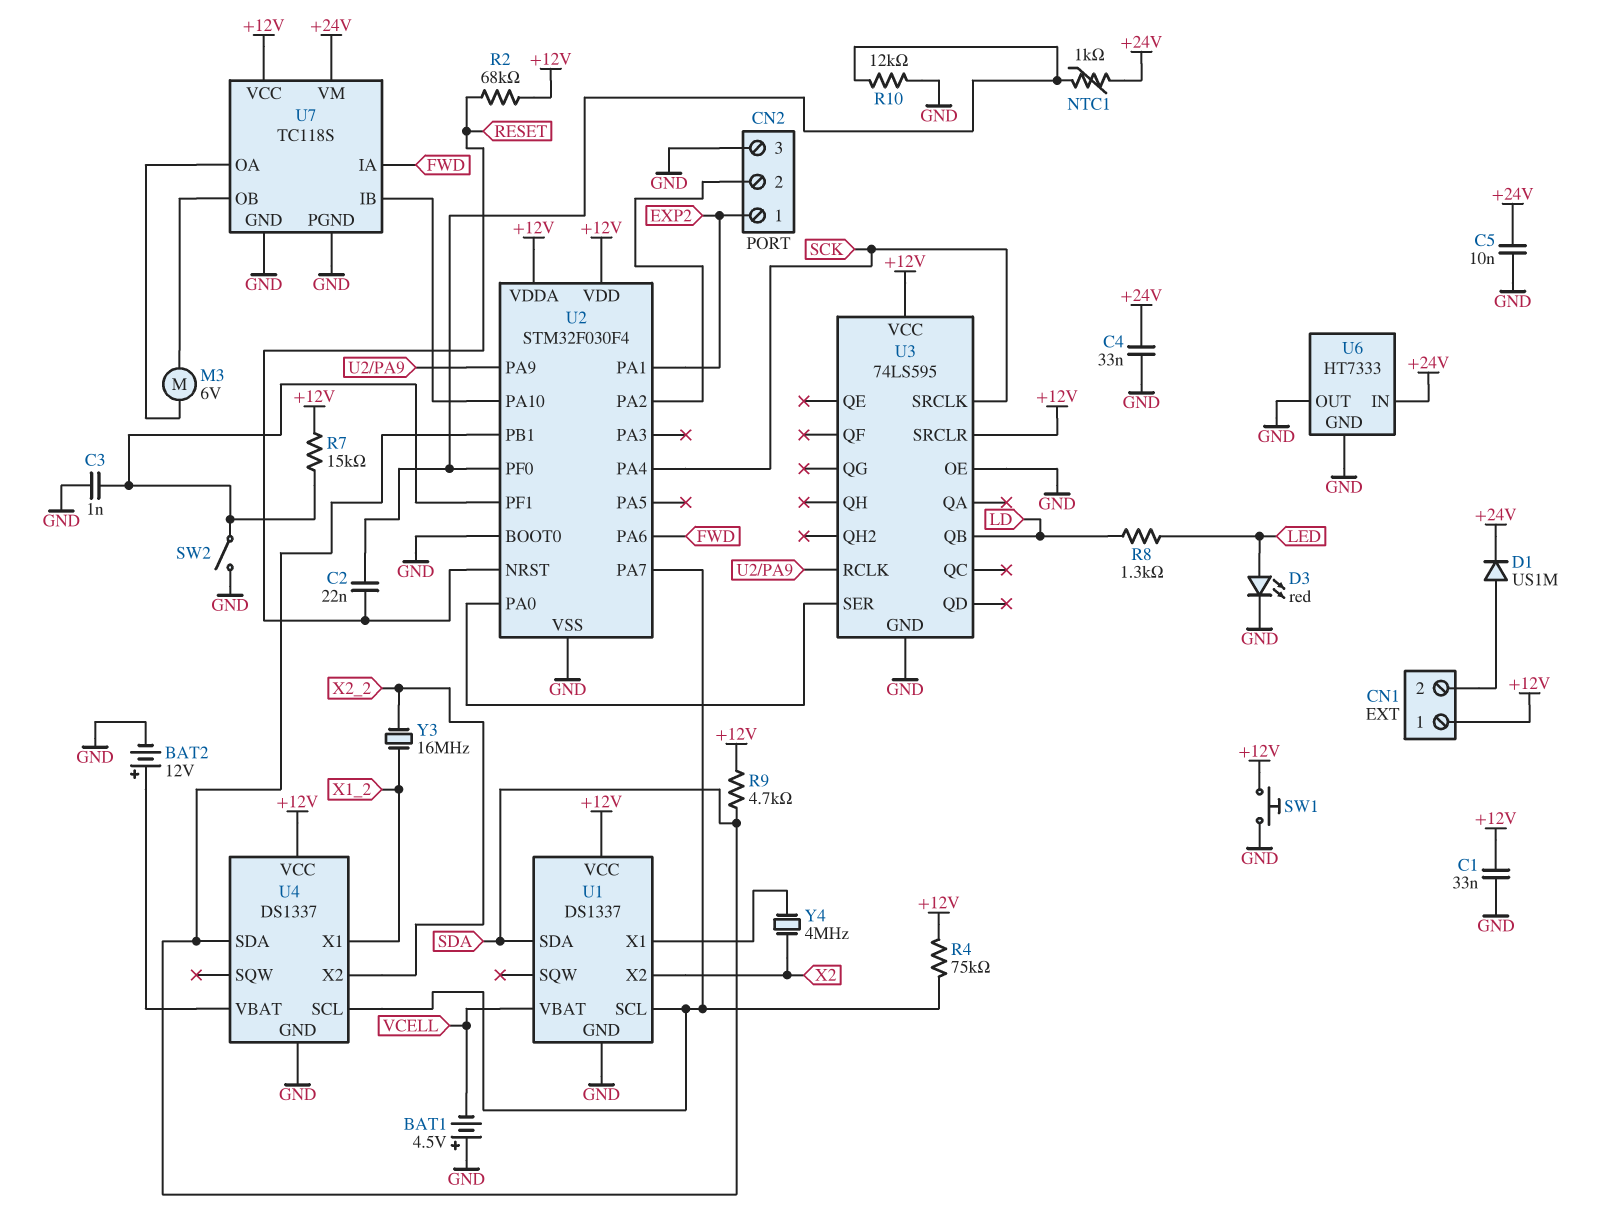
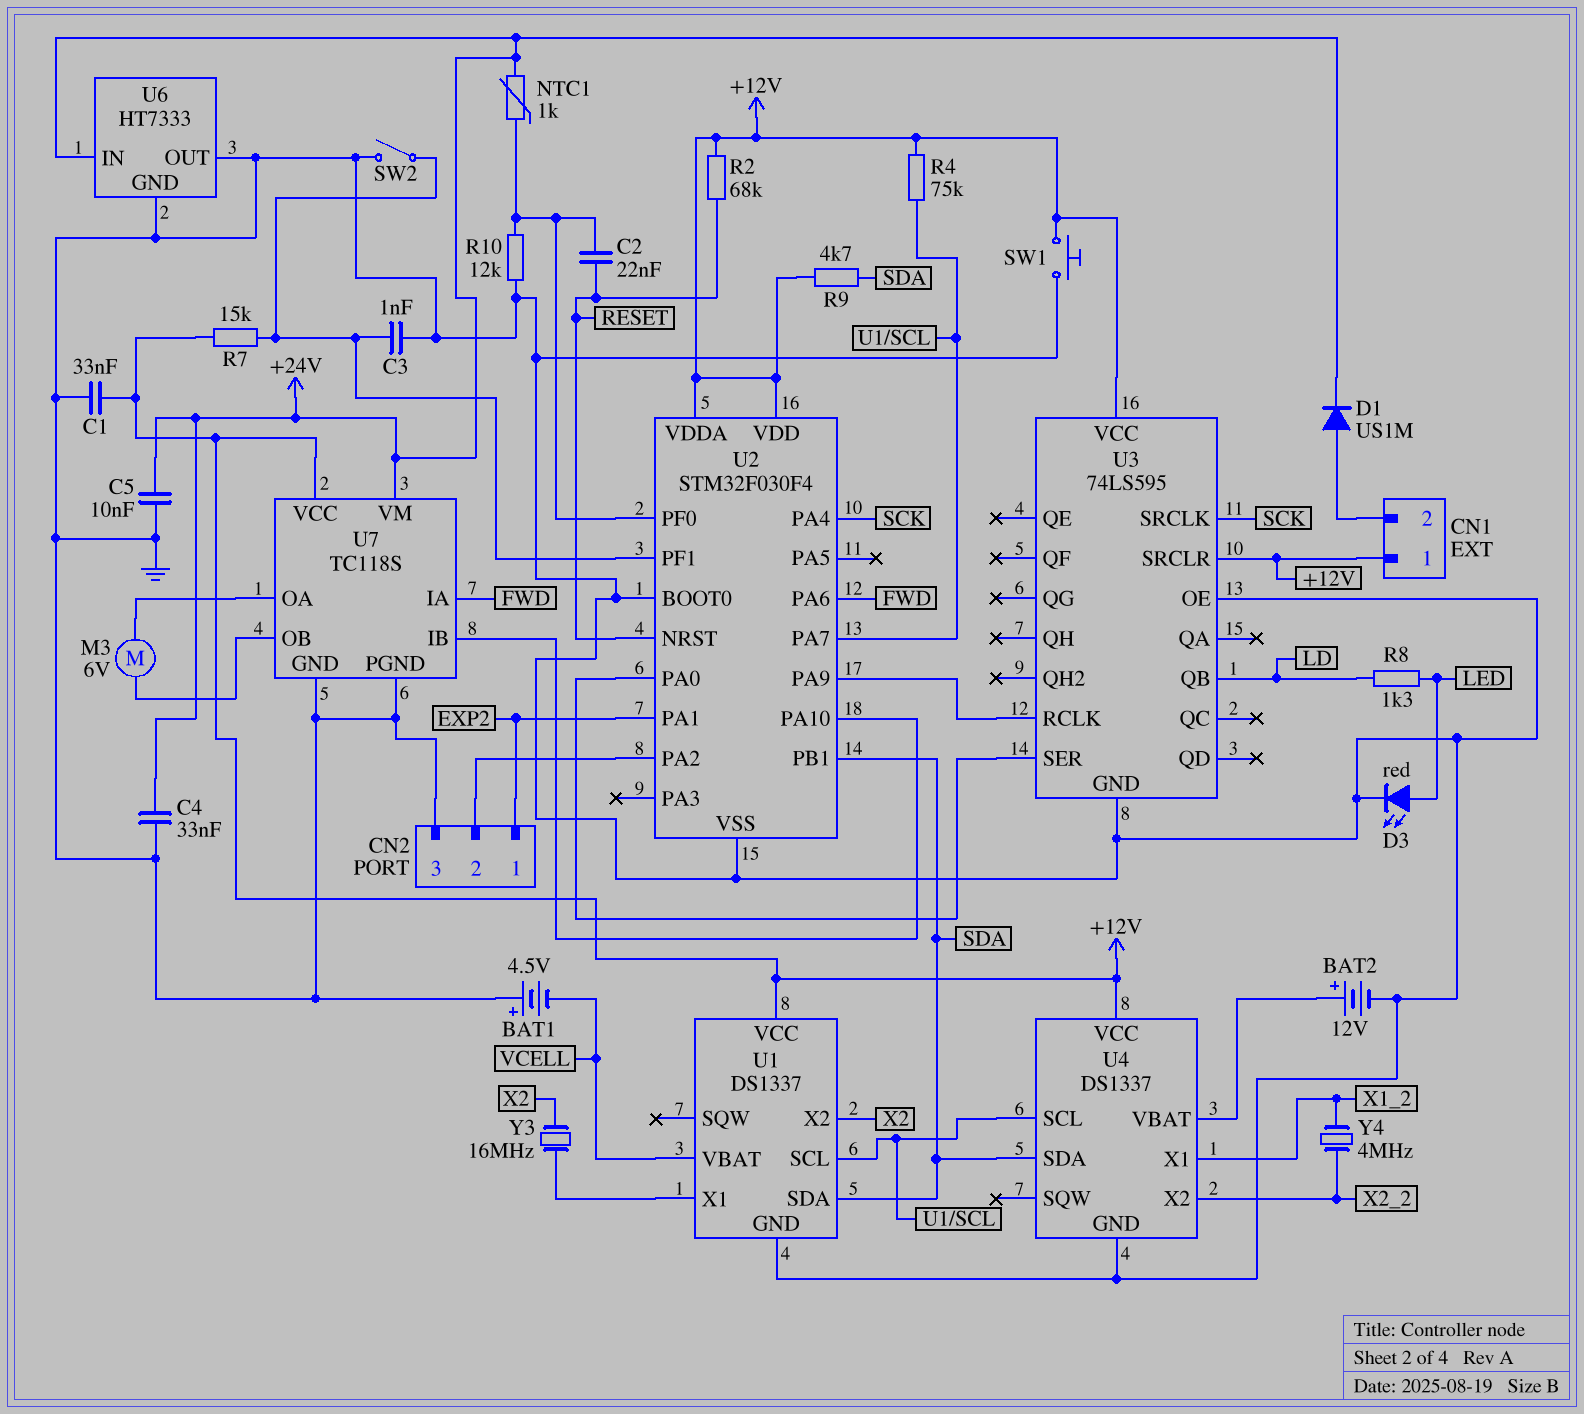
Y3: 16MHz (X1_2, X2_2) -> 16MHz (U1/X1, X2)
Y4: 4MHz (U1/X1, X2) -> 4MHz (X1_2, X2_2)

